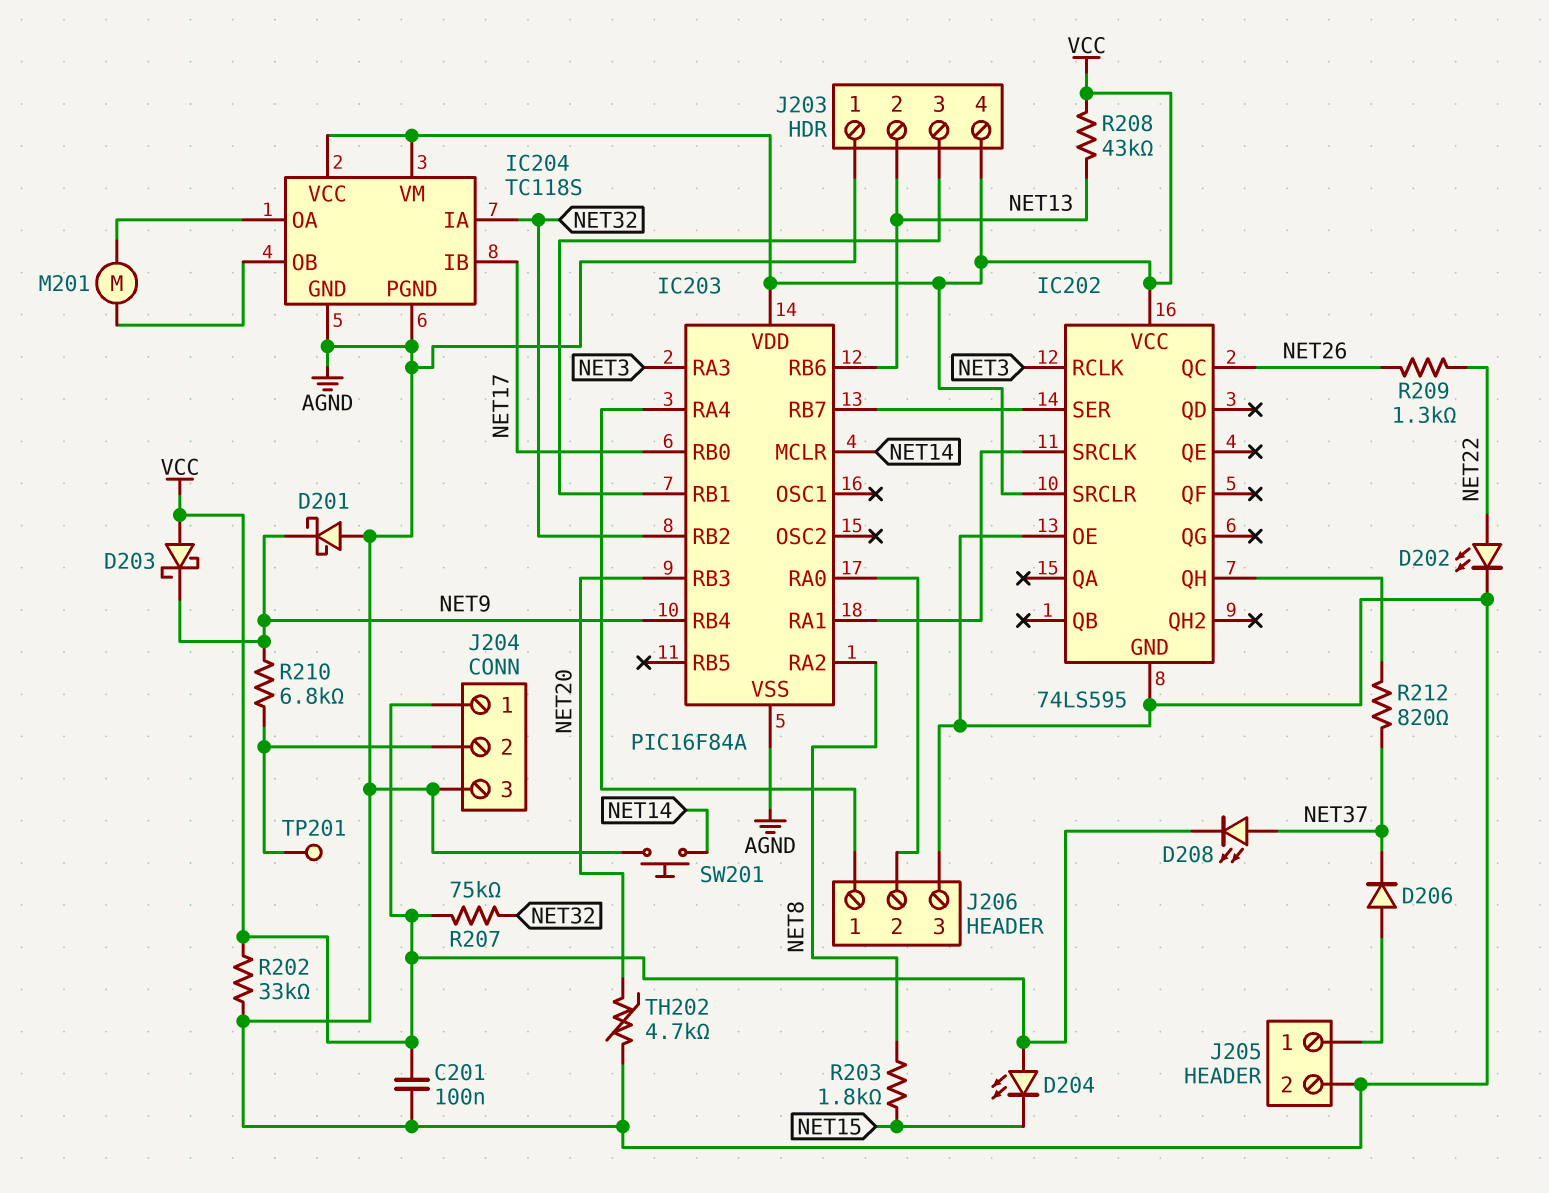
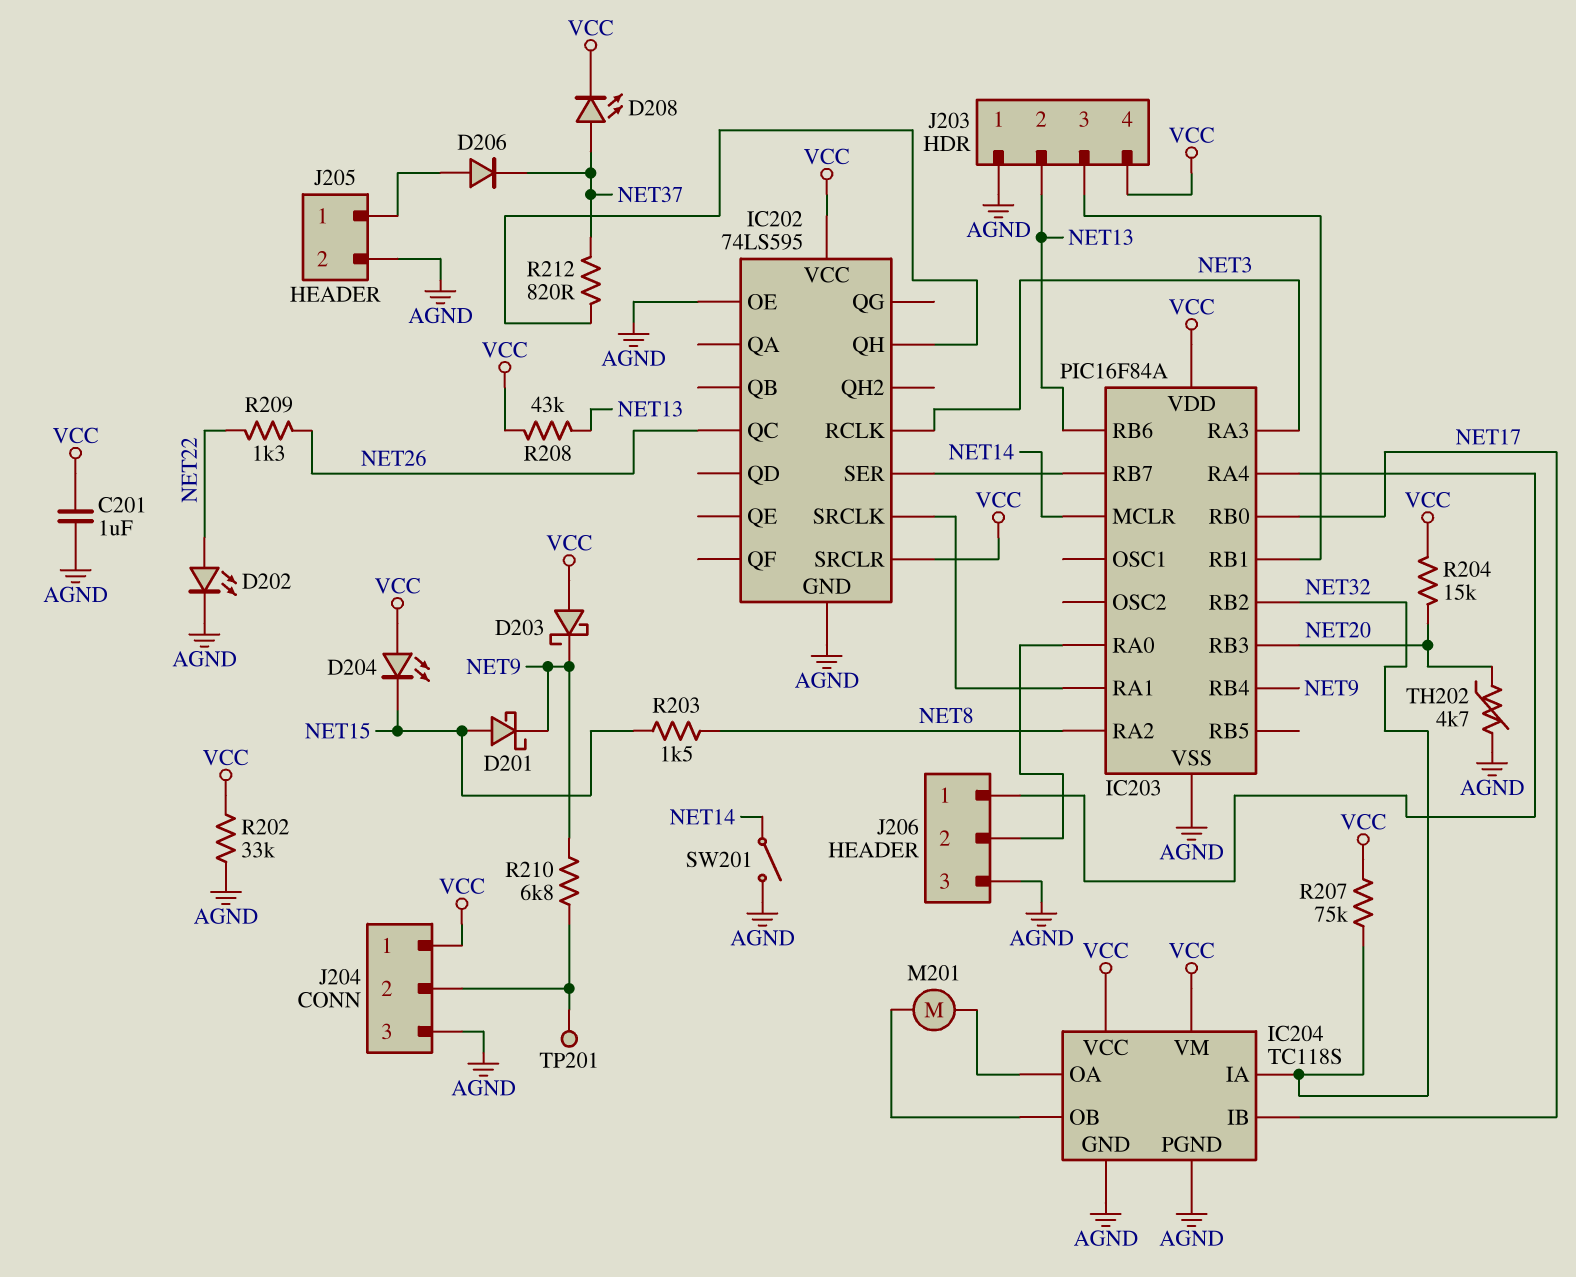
C201: 100nF (AGND, VCC) -> 1uF (AGND, VCC)
D201: schottky (A AGND, K NET9) -> schottky (A NET15, K NET9)
R203: 1.8k (NET8, NET15) -> 1.5k (NET8, NET15)
R204: none -> 15k (NET20, VCC)
SW201: button (AGND, NET14) -> switch (AGND, NET14)

